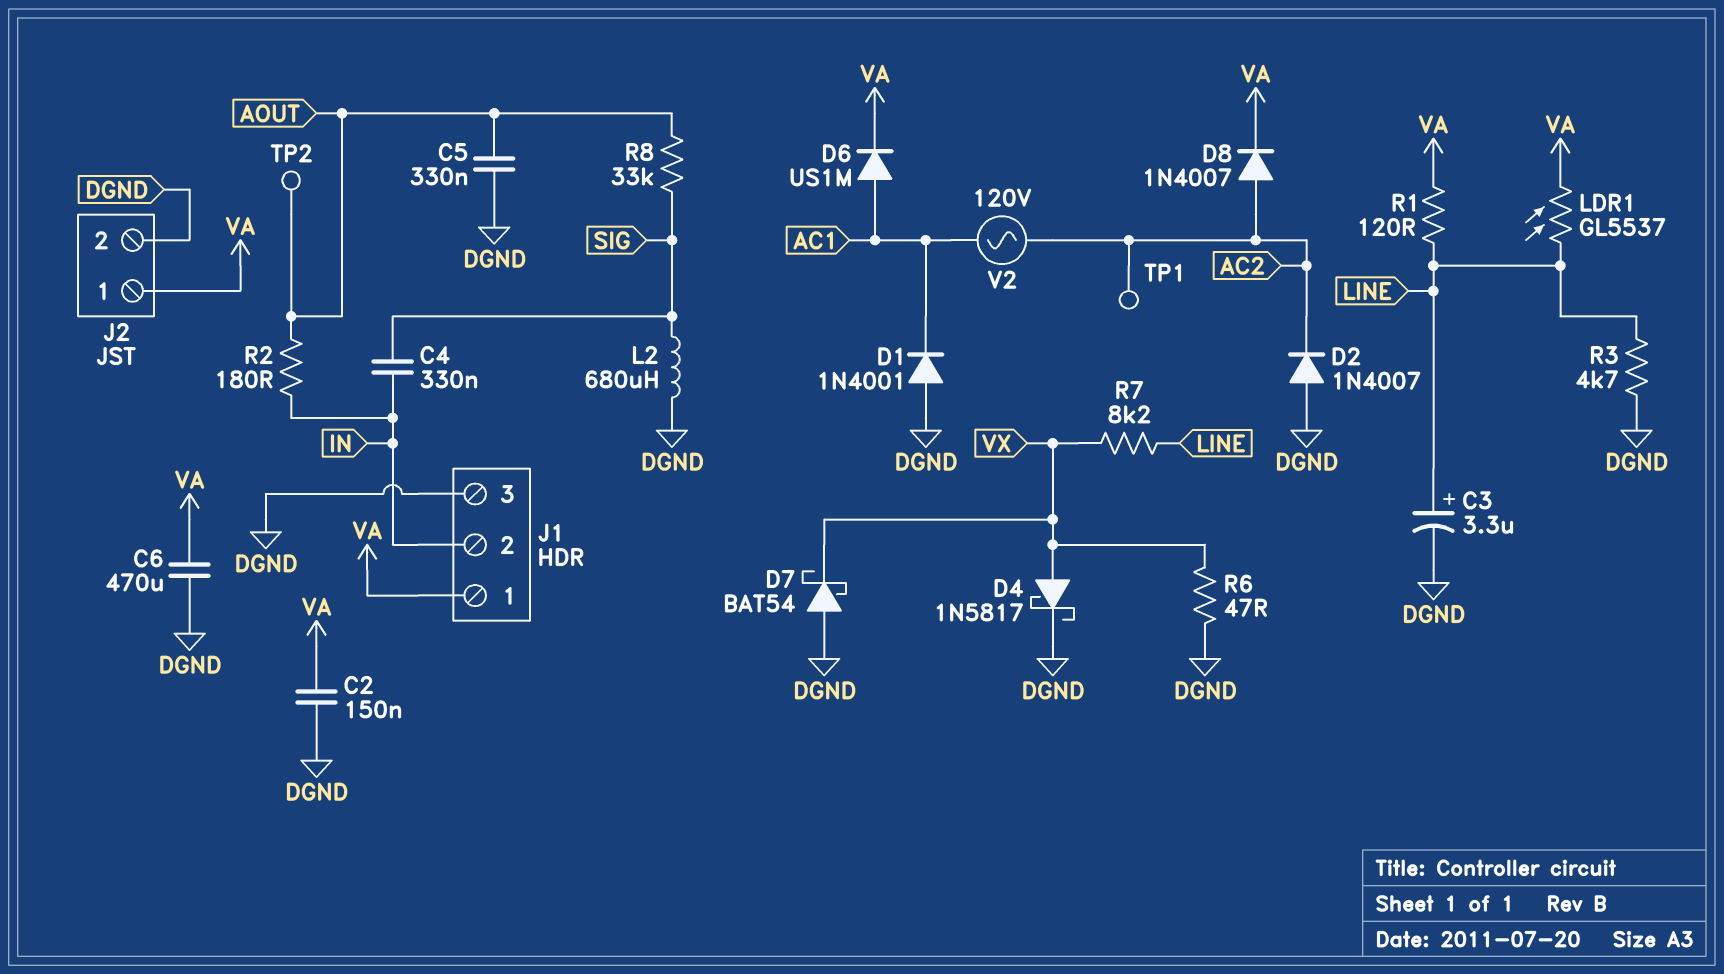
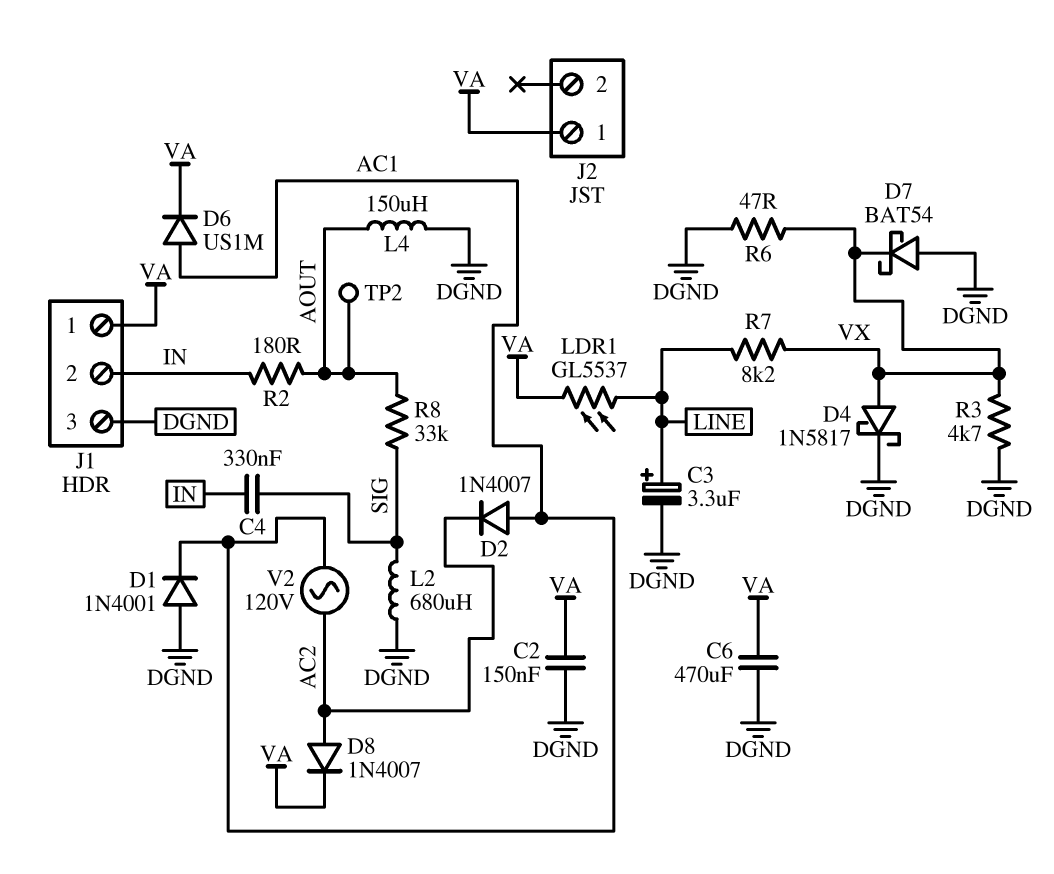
C5: 330nF (AOUT, DGND) -> none
D2: diode 1N4007 (A DGND, K AC2) -> diode 1N4007 (A AC1, K AC2)
J2 pin 2: DGND -> none
L4: none -> 150uH (AOUT, DGND)
R1: 120 (LINE, VA) -> none
R3: 4.7k (DGND, LINE) -> 4.7k (DGND, VX)
TP1: test point (AC2) -> none

